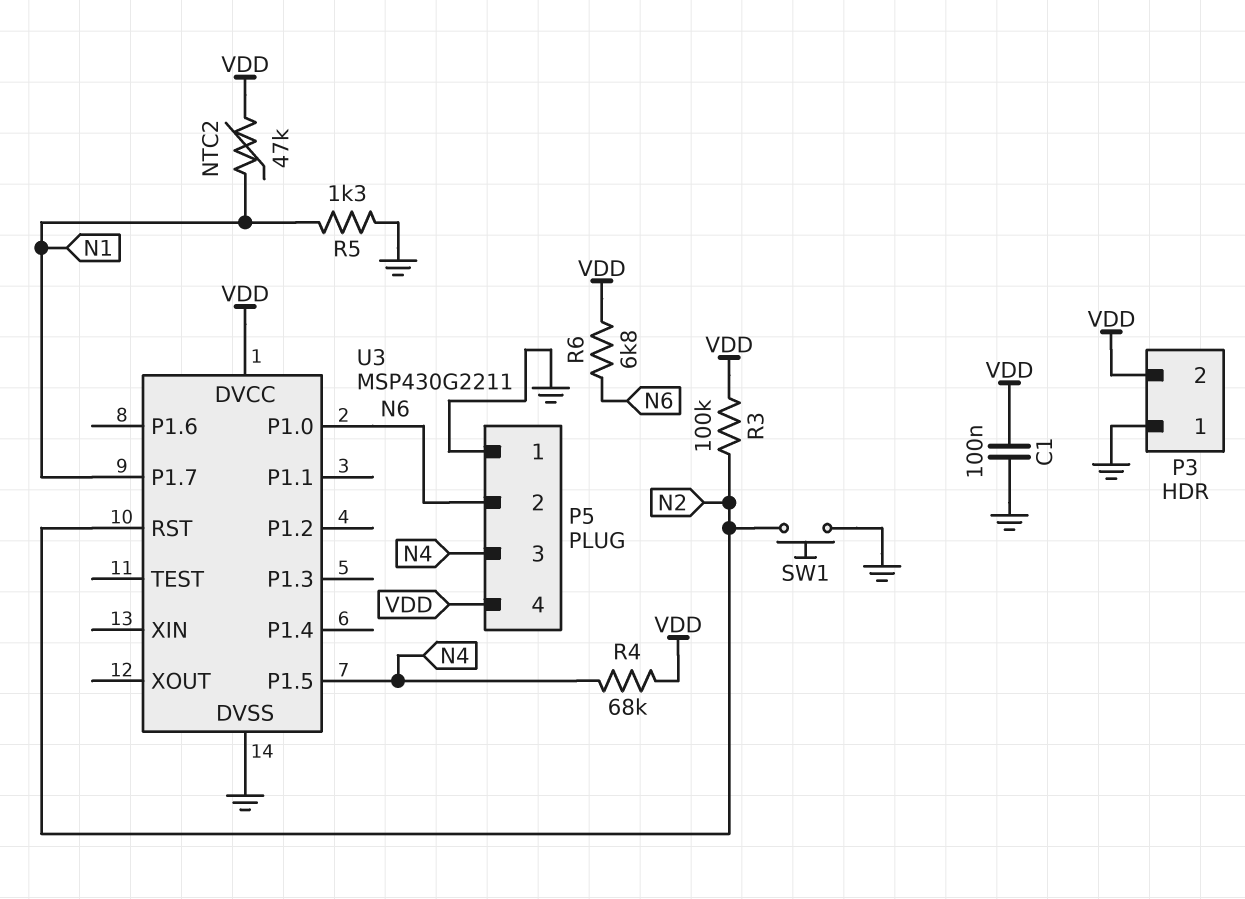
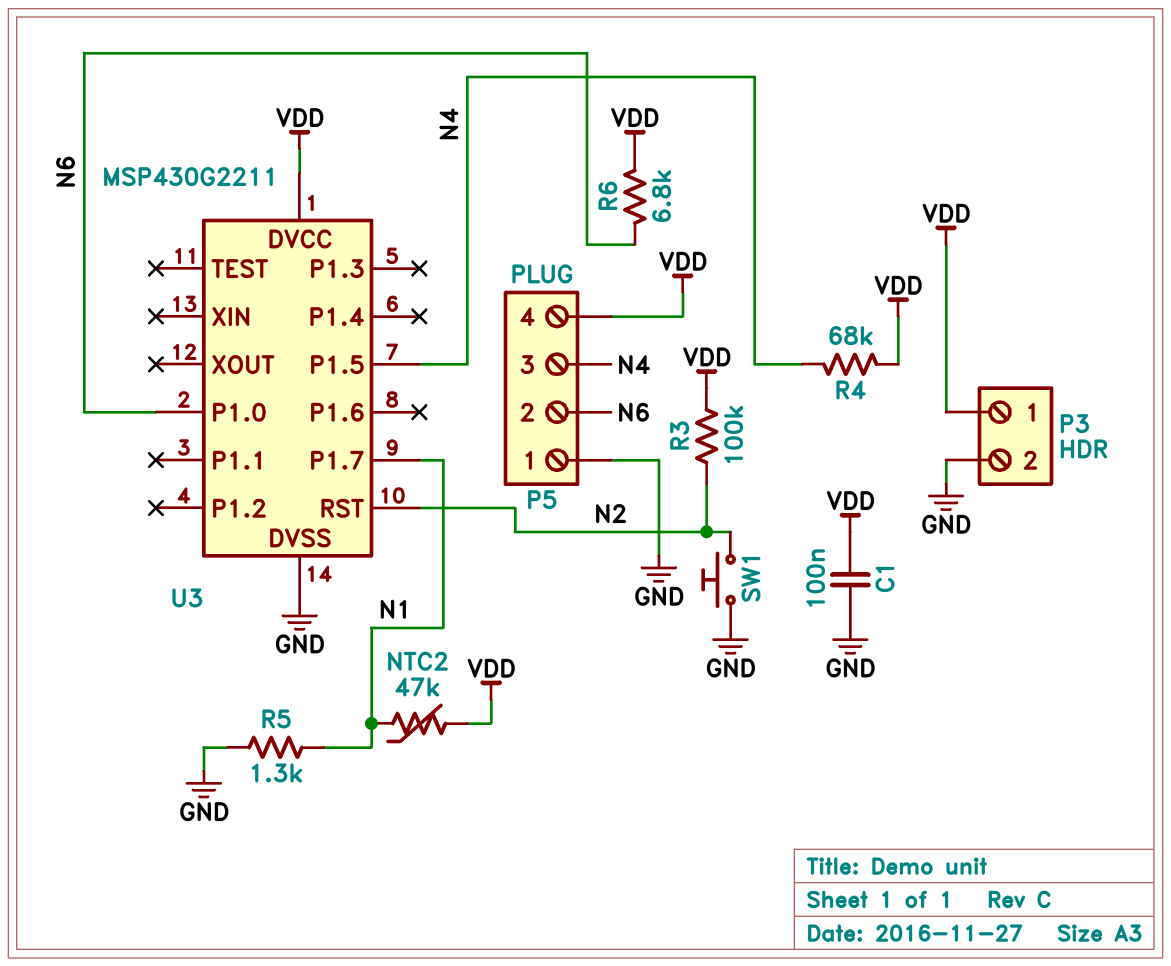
P3 pin 1: GND -> VDD
P3 pin 2: VDD -> GND

